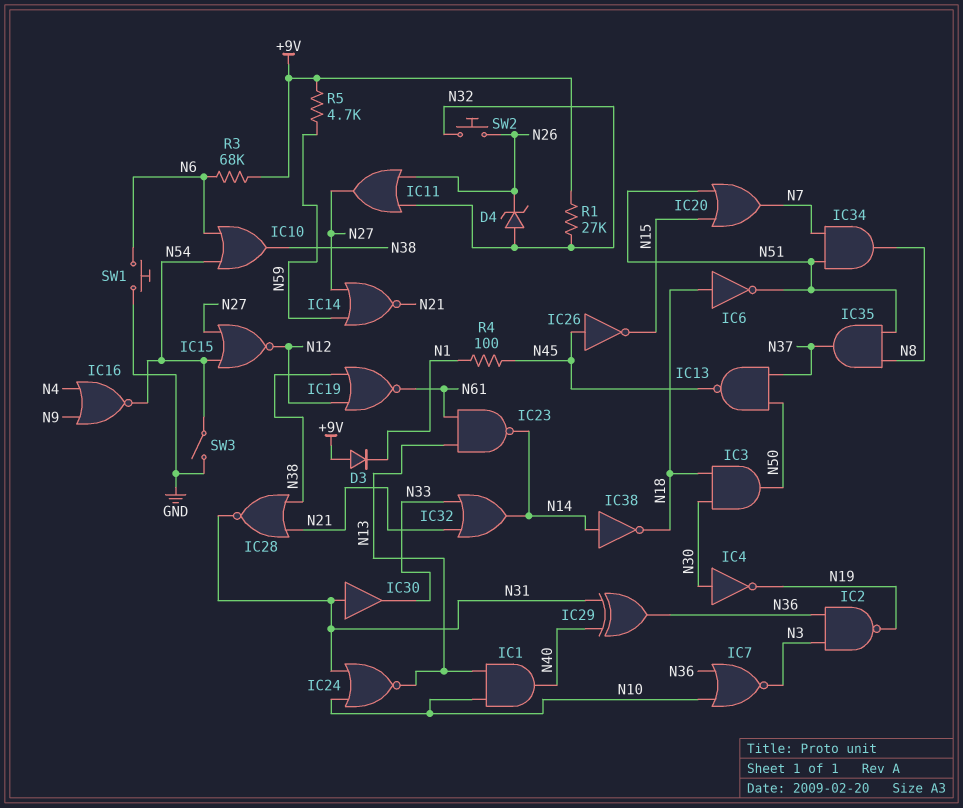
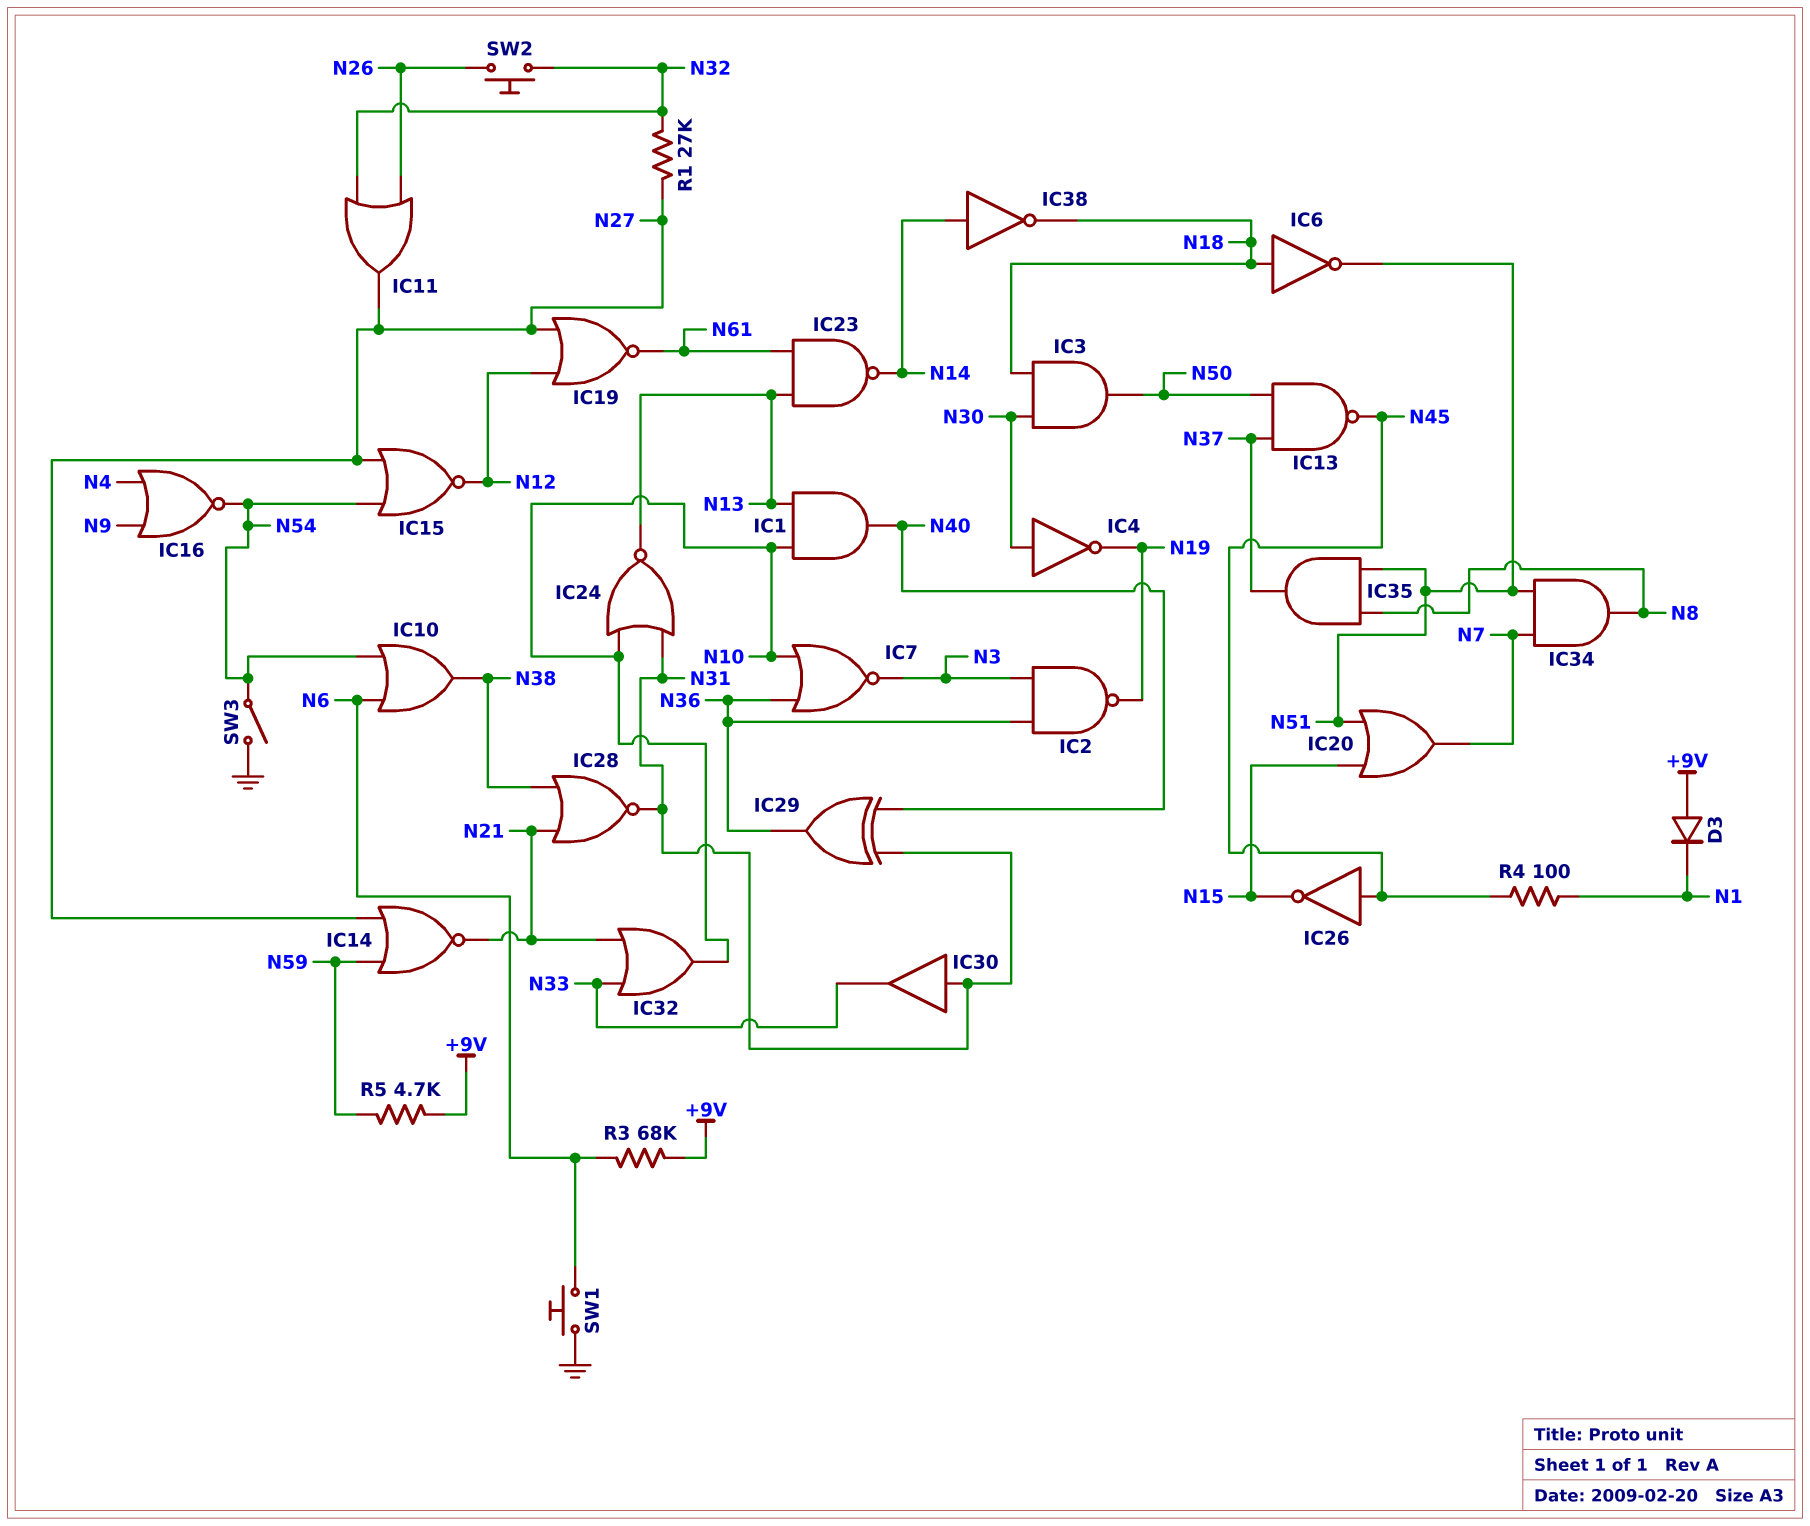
D4: zener (A N32, K N26) -> none
IC19: NOR (in N12, in N38, out N61) -> NOR (in N12, in N27, out N61)
IC32: OR (in N21, in N33, out N14) -> OR (in N21, in N33, out N10)
R1: 27k (+9V, N32) -> 27k (N27, N32)

